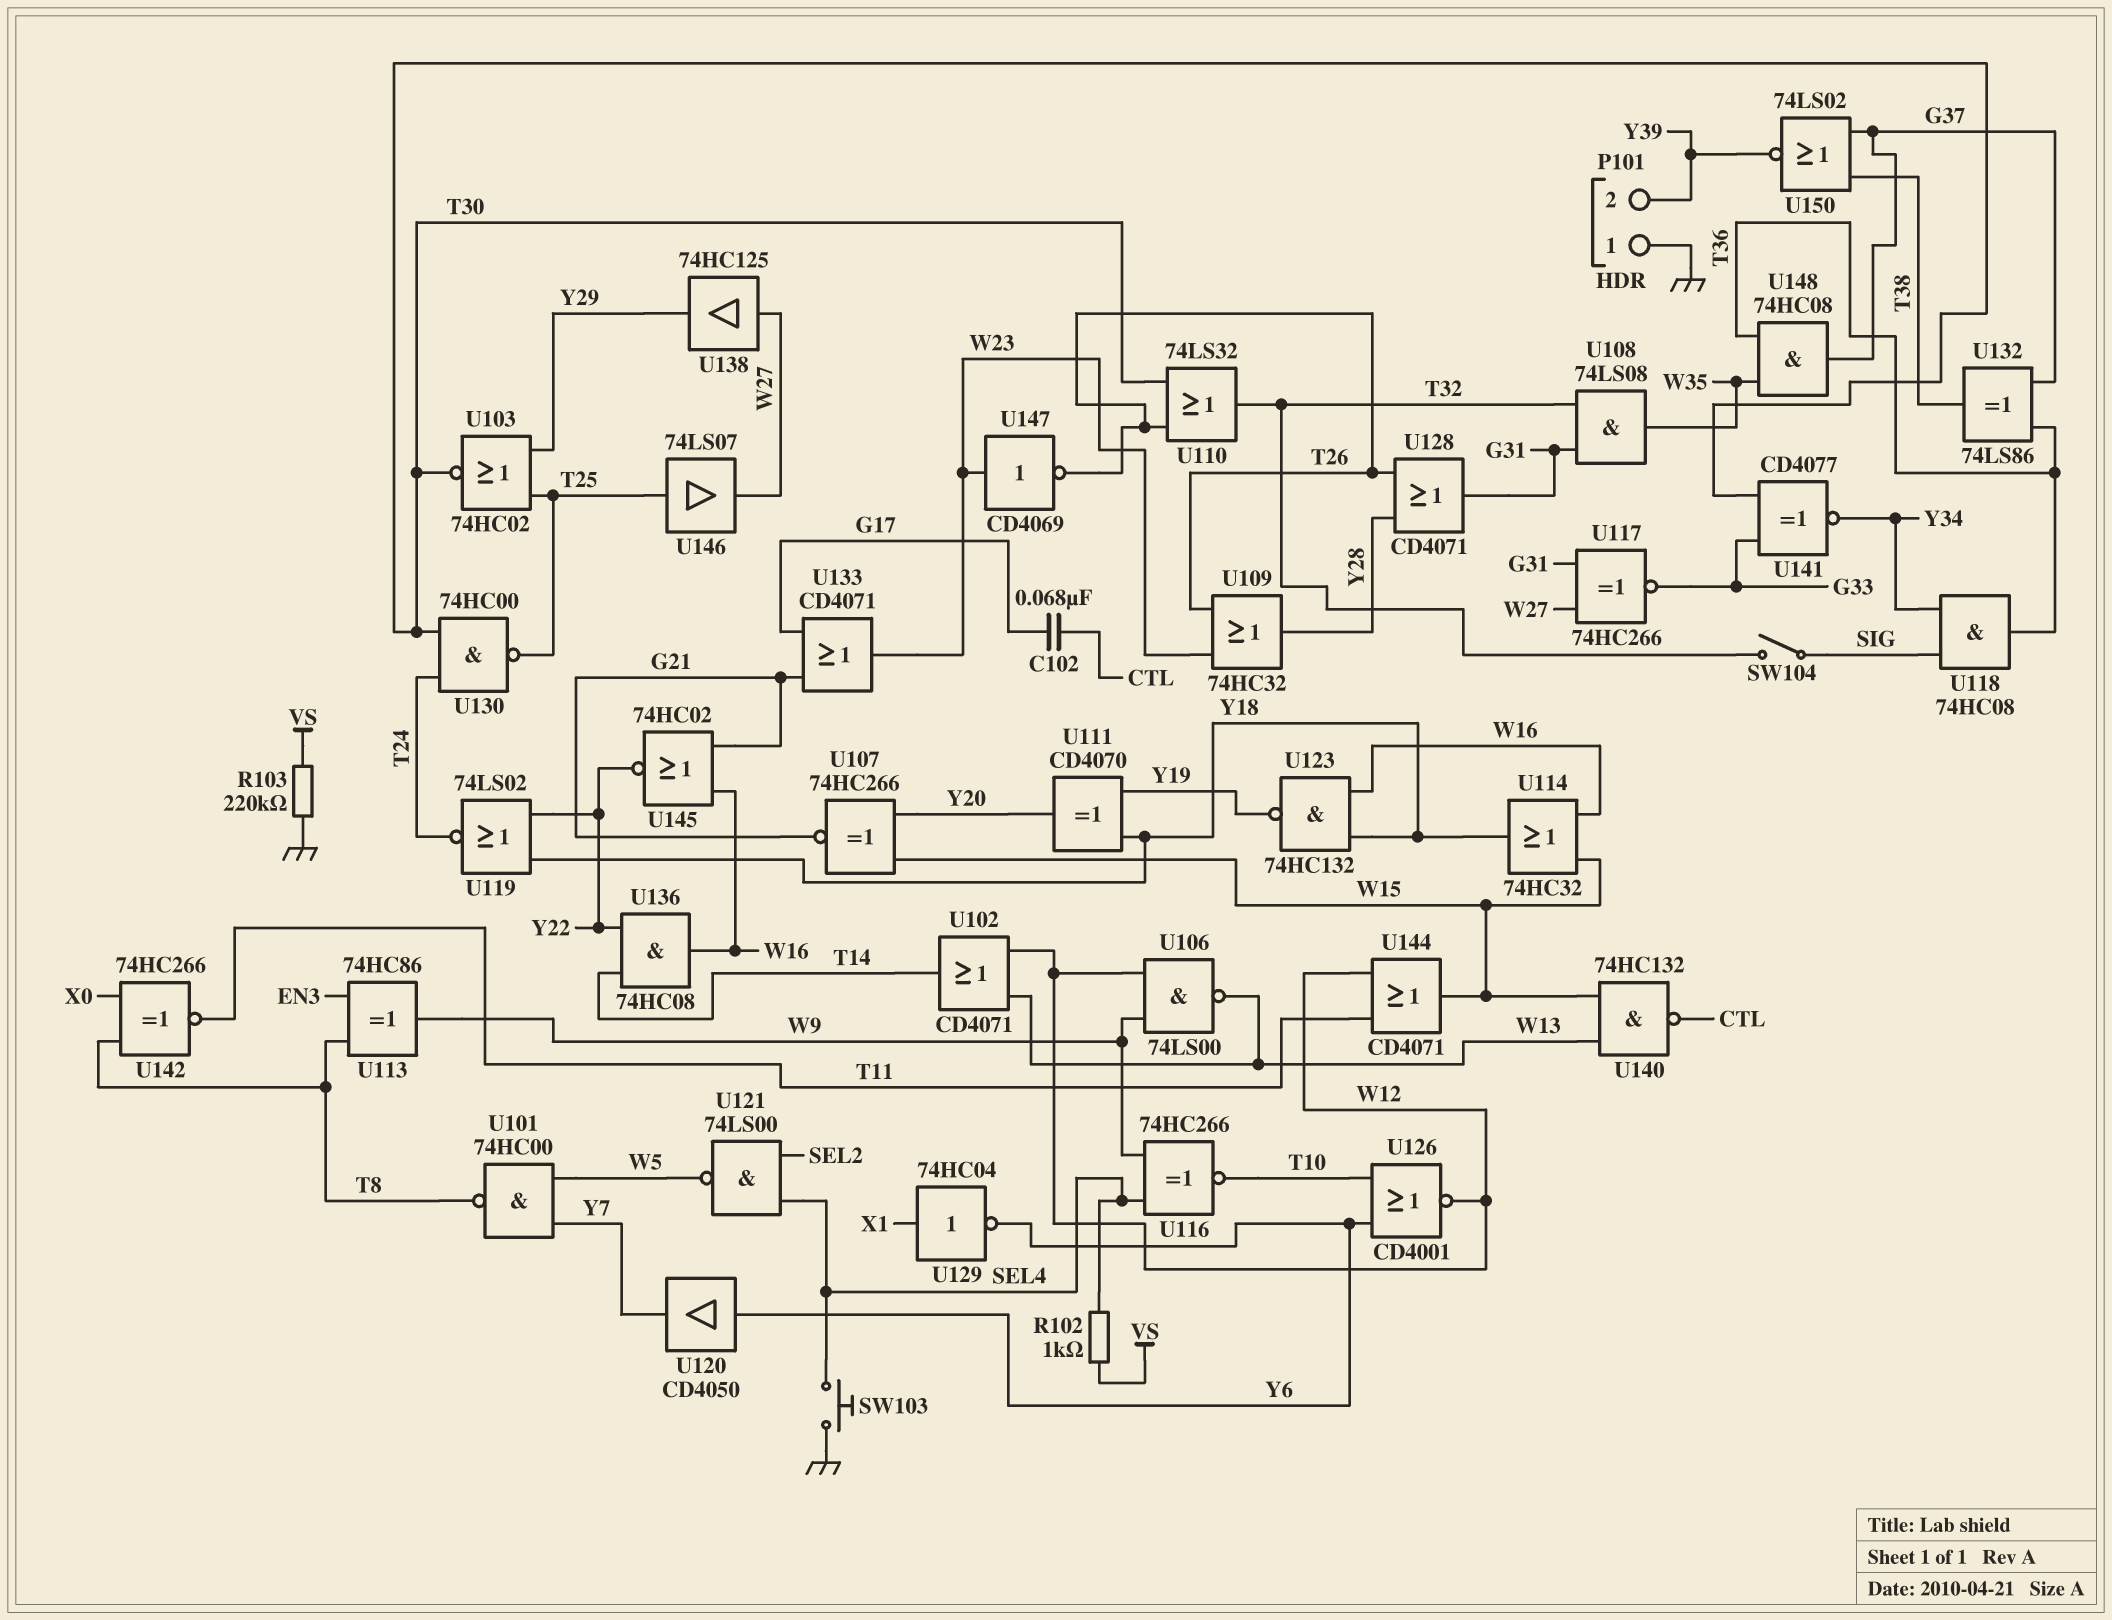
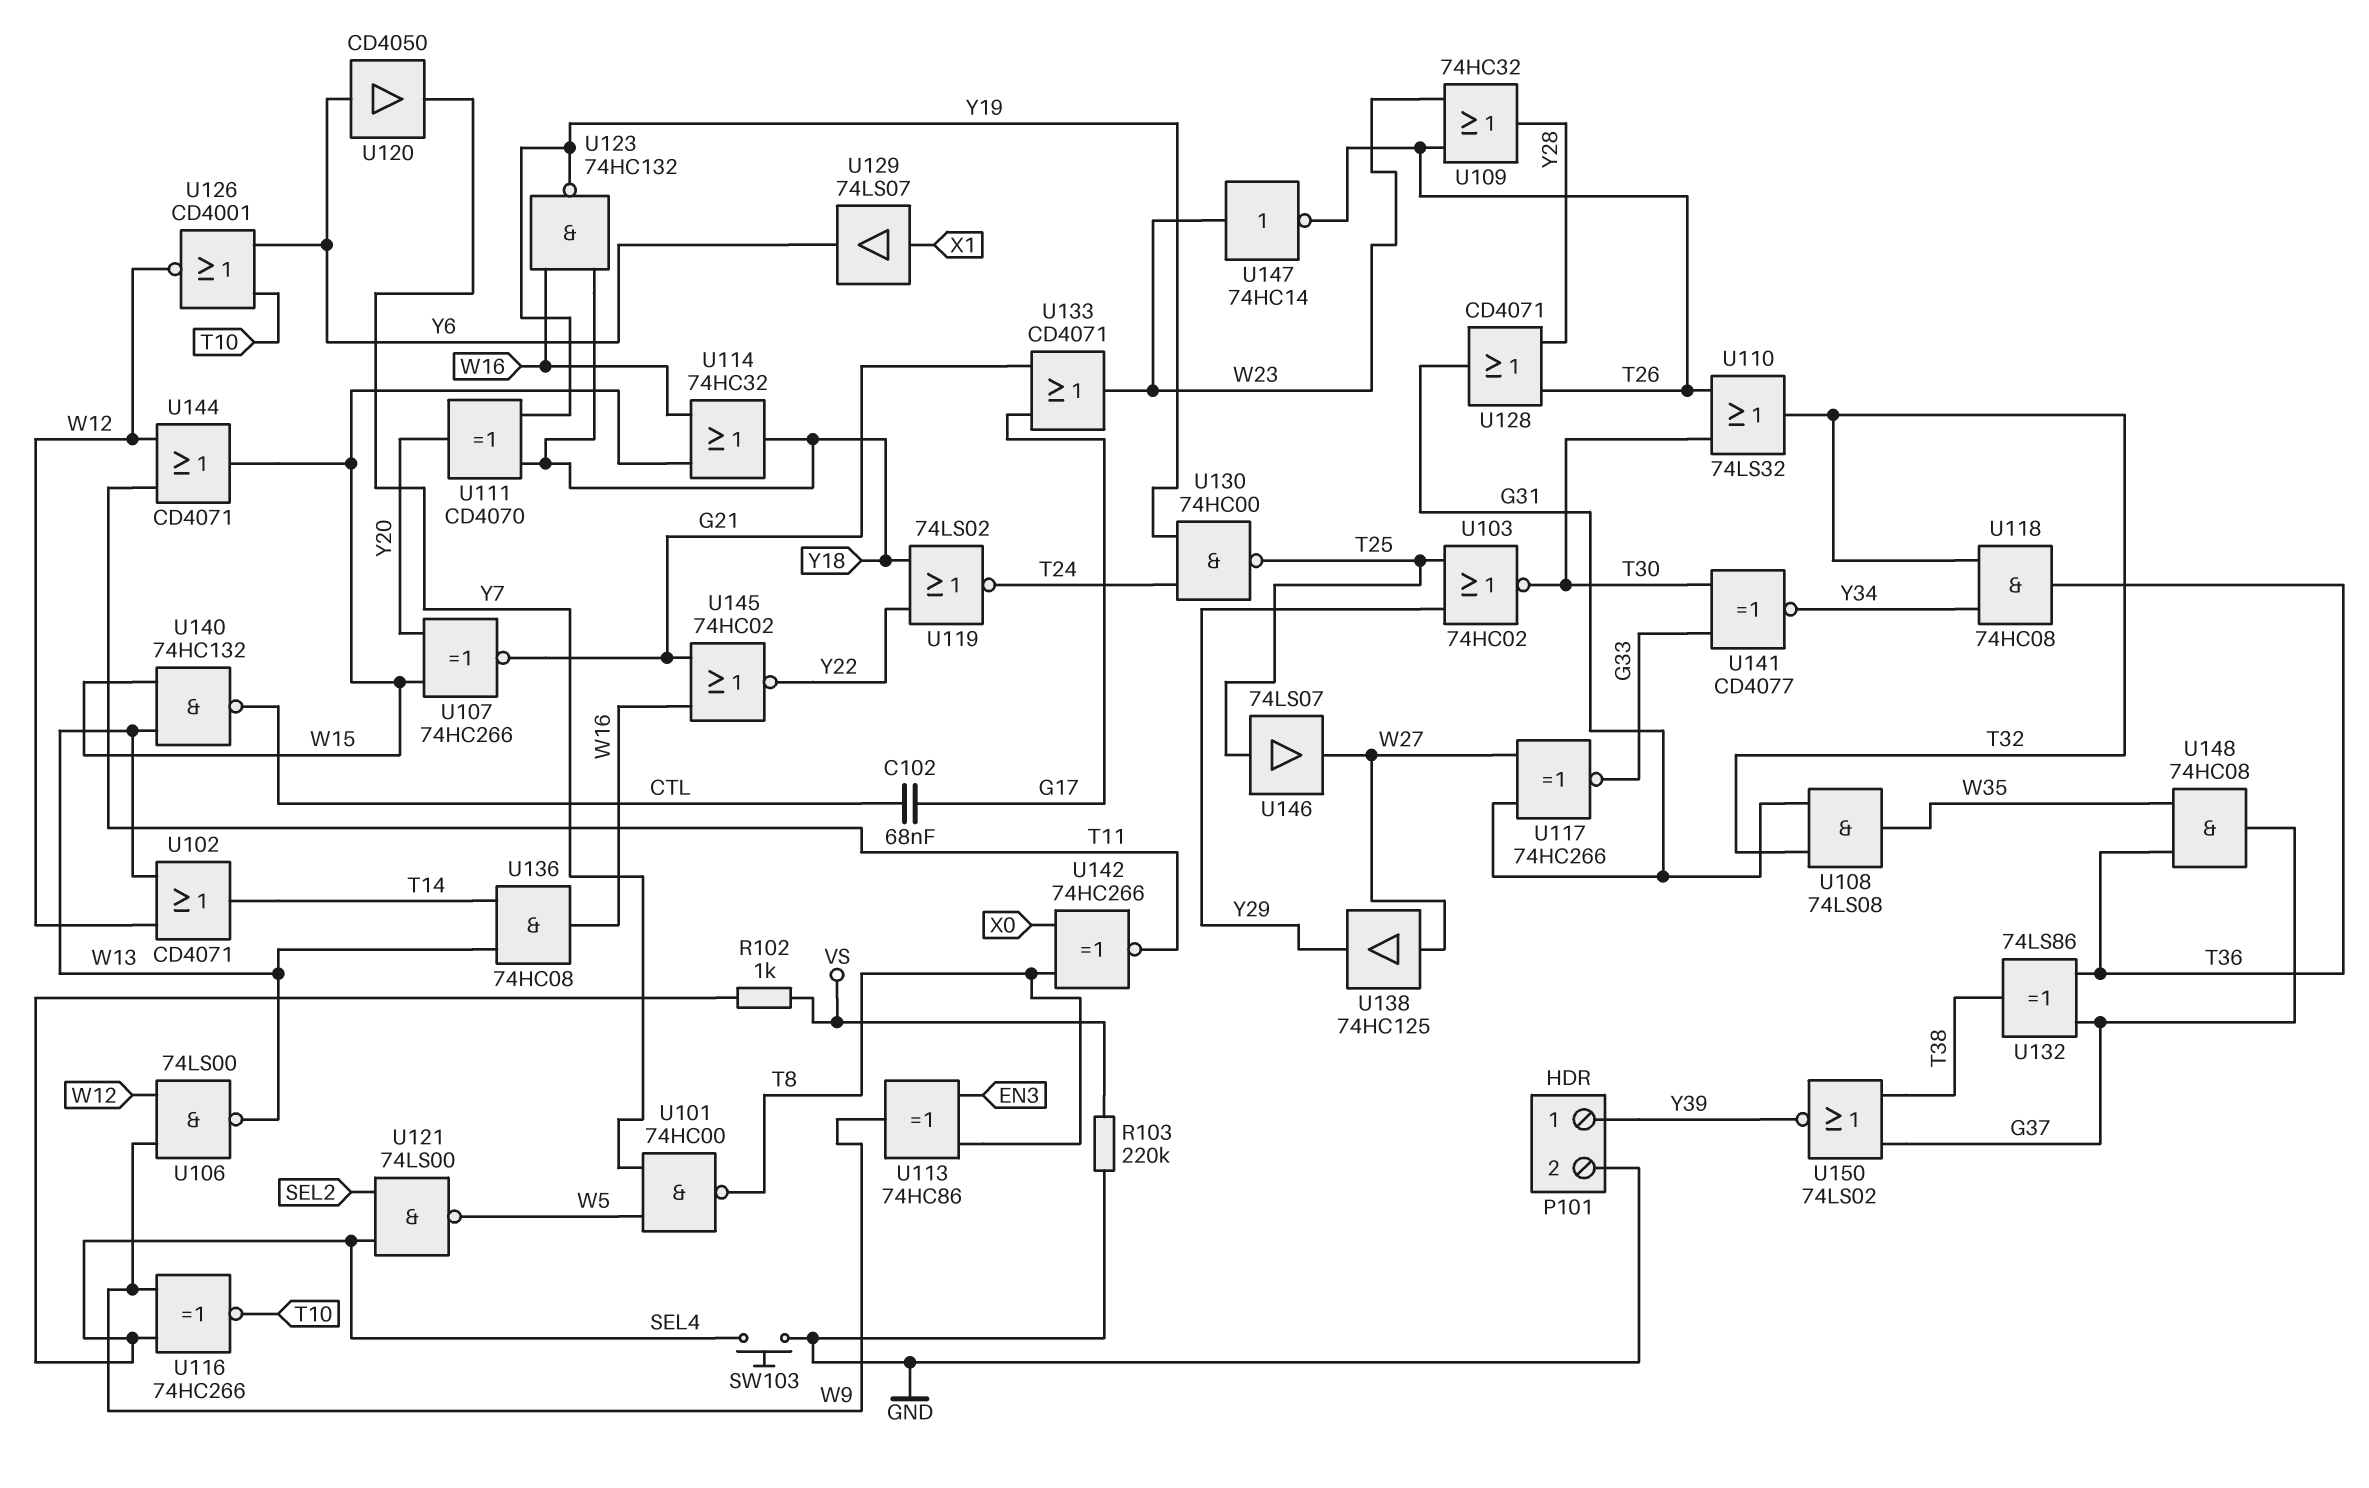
P101 pin 1: GND -> Y39
P101 pin 2: Y39 -> GND
SW104: switch (SIG, T32) -> none
U118: AND 74HC08 (in SIG, in Y34, out T36) -> AND 74HC08 (in T32, in Y34, out T36)
U129: NOT 74HC04 (in X1, out Y6) -> buffer 74LS07 (in X1, out Y6)
U130: NAND 74HC00 (in T24, in T30, out T25) -> NAND 74HC00 (in T24, in Y19, out T25)
U136: AND 74HC08 (in T14, in Y22, out W16) -> AND 74HC08 (in T14, in W13, out W16)
U147: NOT CD4069 (in W23, out T26) -> NOT 74HC14 (in W23, out T26)

